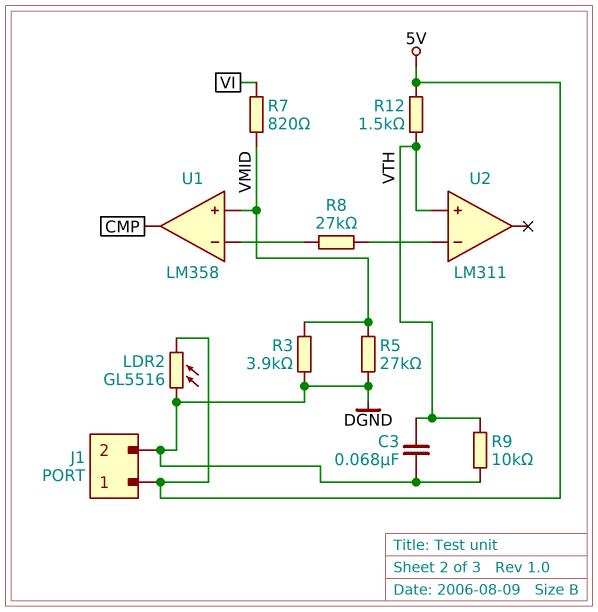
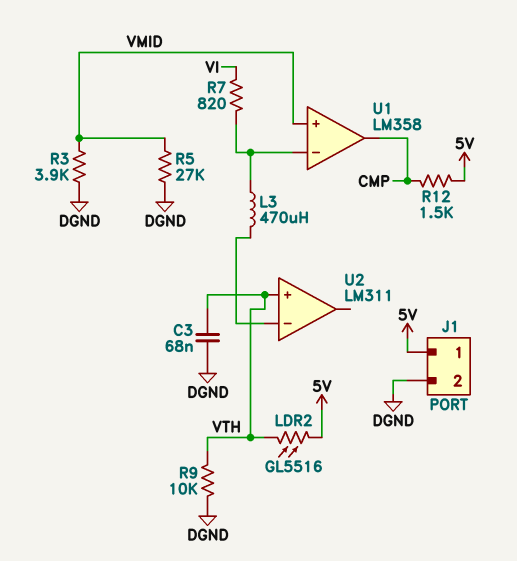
L3: none -> 470uH (U1/in-, U2/in-)
LDR2: GL5516 (5V, DGND) -> GL5516 (5V, VTH)
R7: 820 (VI, VMID) -> 820 (U1/in-, VI)
R8: 27k (U1/in-, U2/in-) -> none
R12: 1.5k (5V, VTH) -> 1.5k (5V, CMP)

